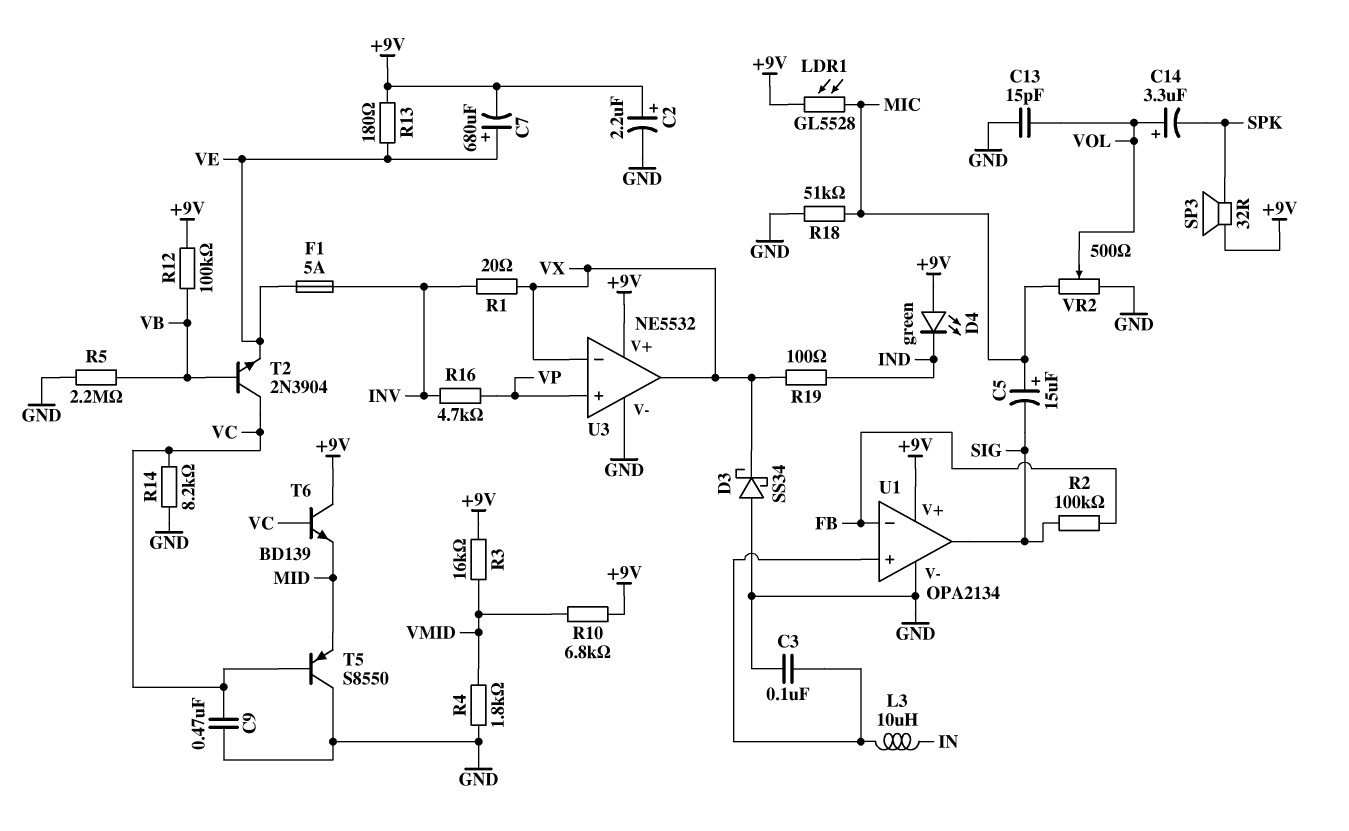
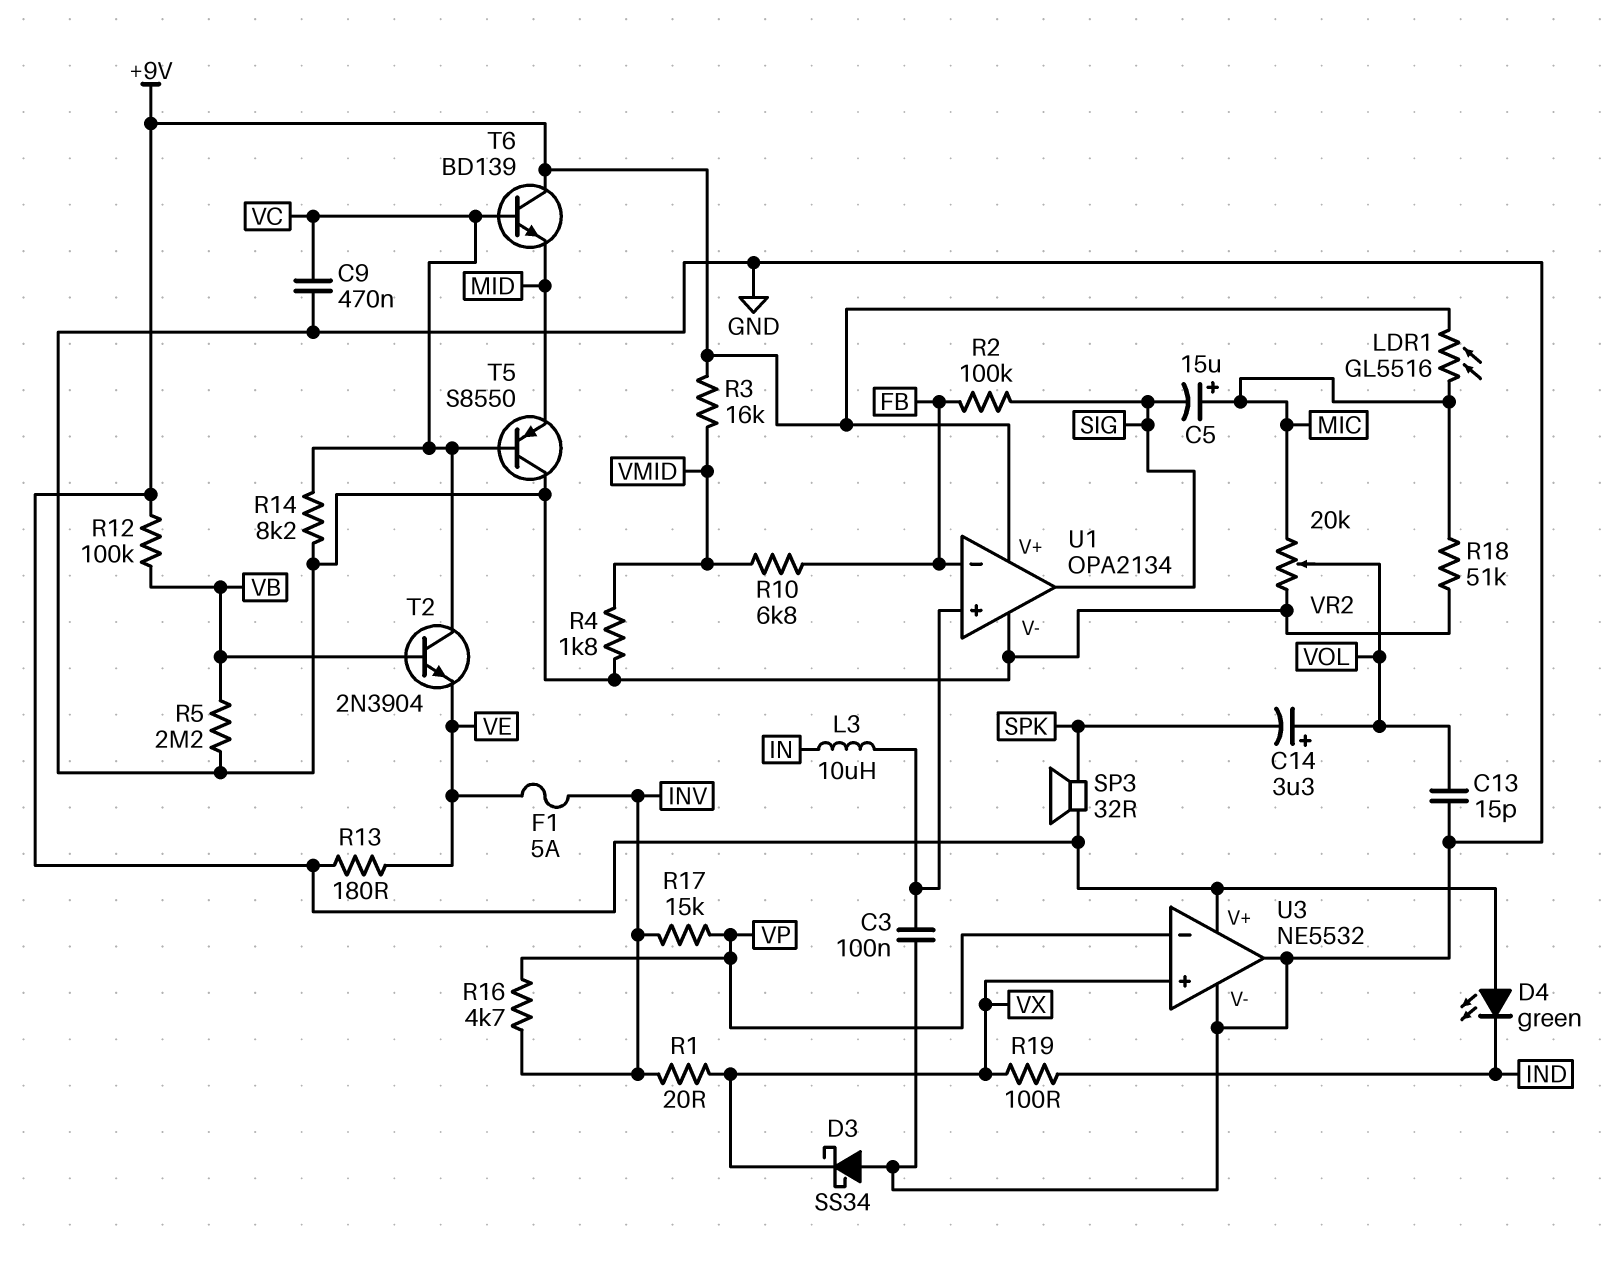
C2: 2.2uF (plus +9V, minus GND) -> none
C7: 680uF (plus VE, minus +9V) -> none
LDR1: GL5528 (+9V, MIC) -> GL5516 (+9V, MIC)
R10: 6.8k (+9V, VMID) -> 6.8k (FB, VMID)
R17: none -> 15k (INV, VP)
U3 pin in+: VP -> VX
U3 pin in-: VX -> VP
U3 pin out: VX -> GND
VR2: 500 (GND, MIC, wiper VOL) -> 20k (GND, MIC, wiper VOL)

